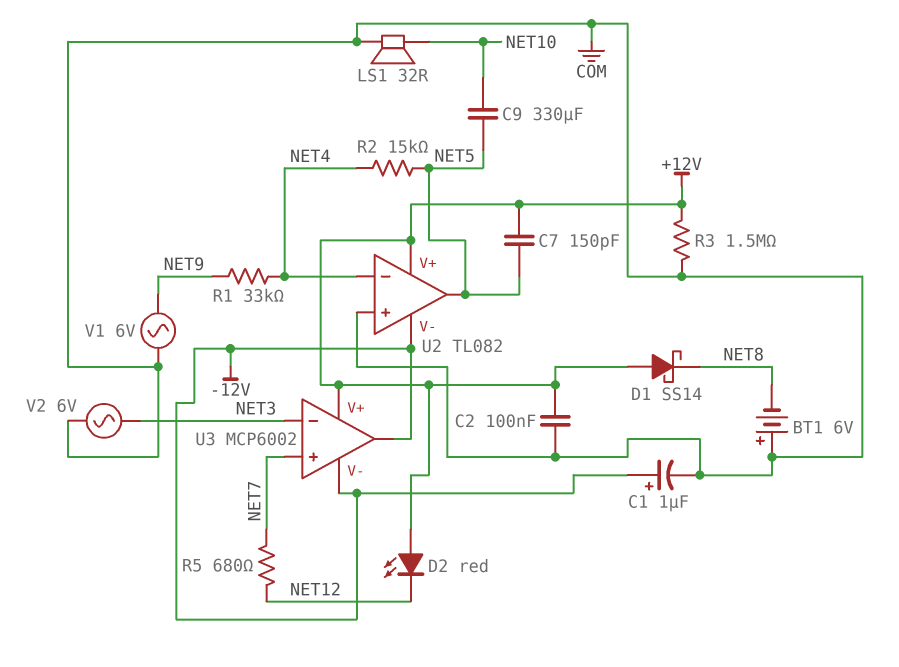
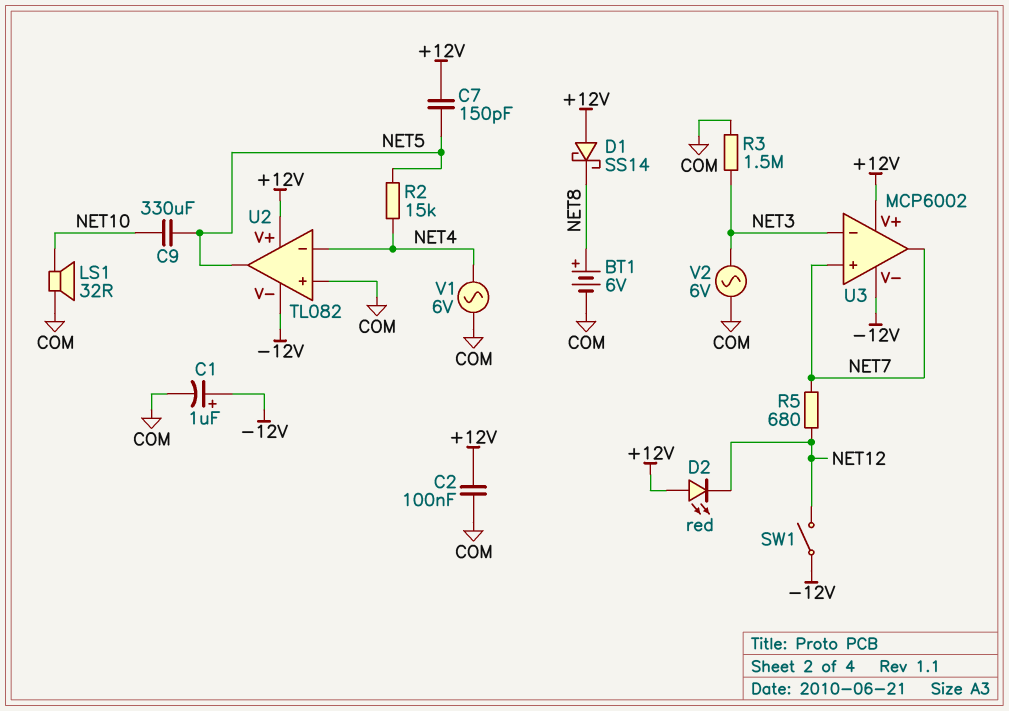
BT1: 6V (plus COM, minus NET8) -> 6V (plus NET8, minus COM)
R1: 33k (NET4, NET9) -> none
R3: 1.5M (+12V, COM) -> 1.5M (COM, NET3)
SW1: none -> switch (-12V, NET12)
U3 pin out: -12V -> NET7
V1: AC 6V (COM, NET9) -> AC 6V (COM, NET4)

